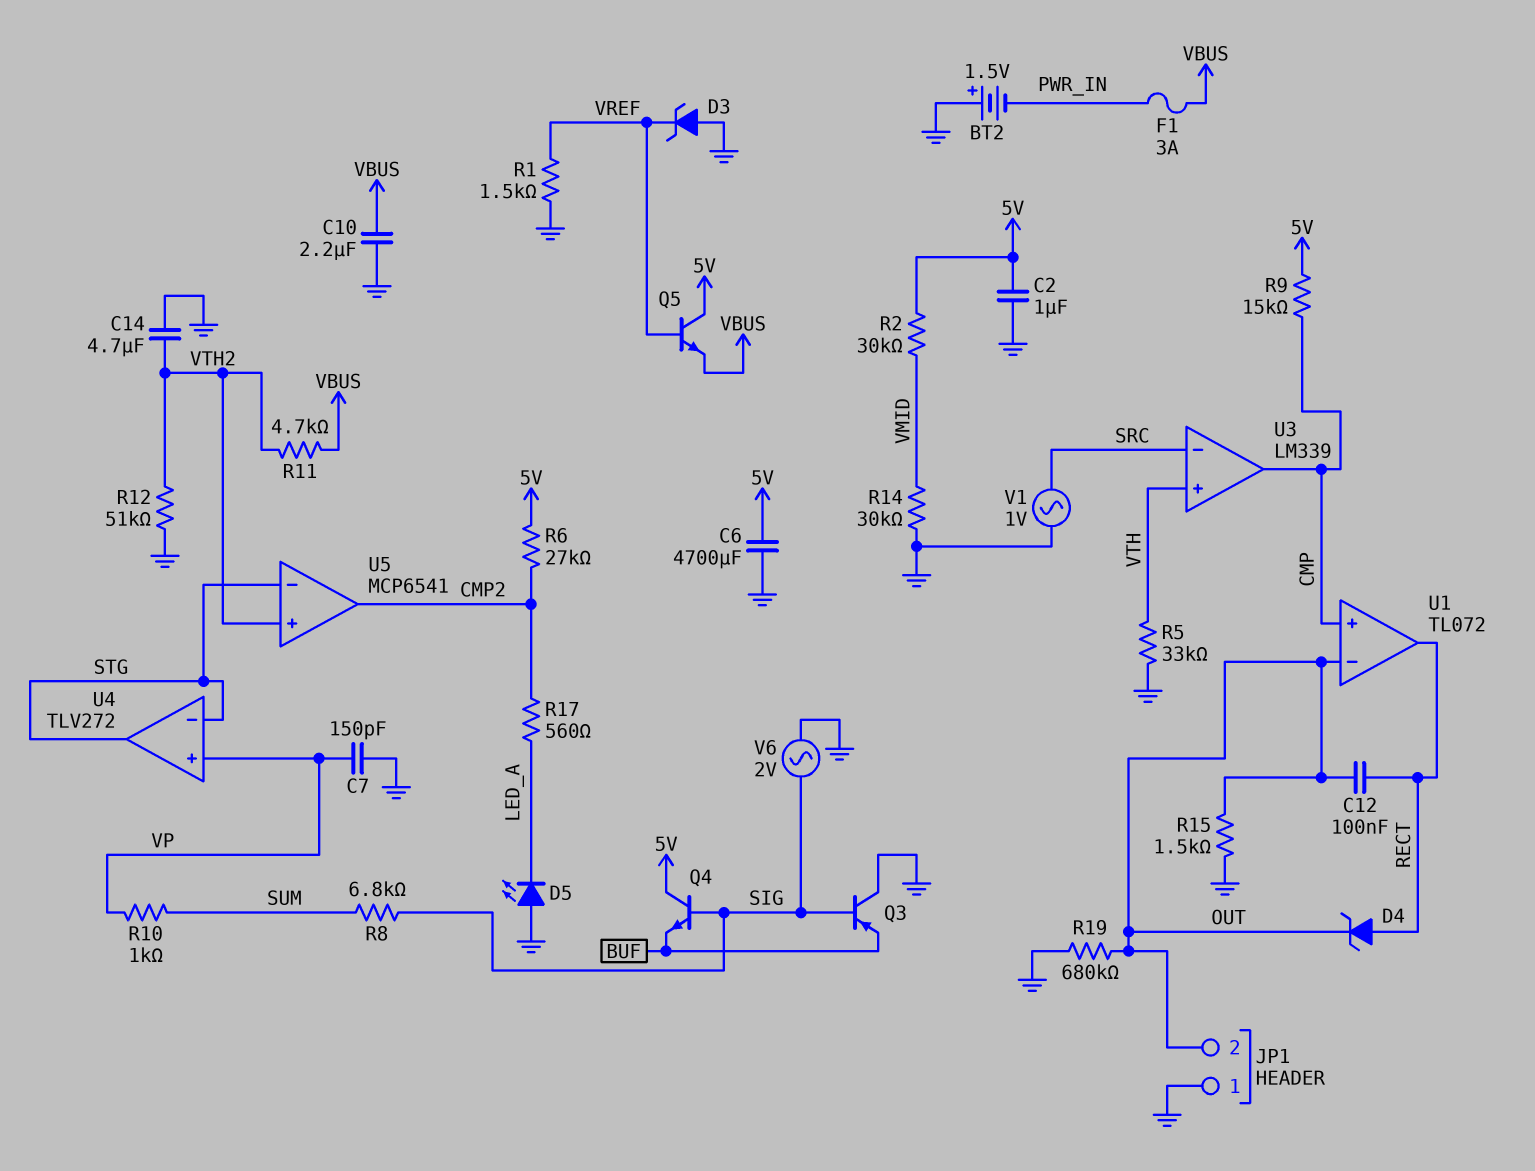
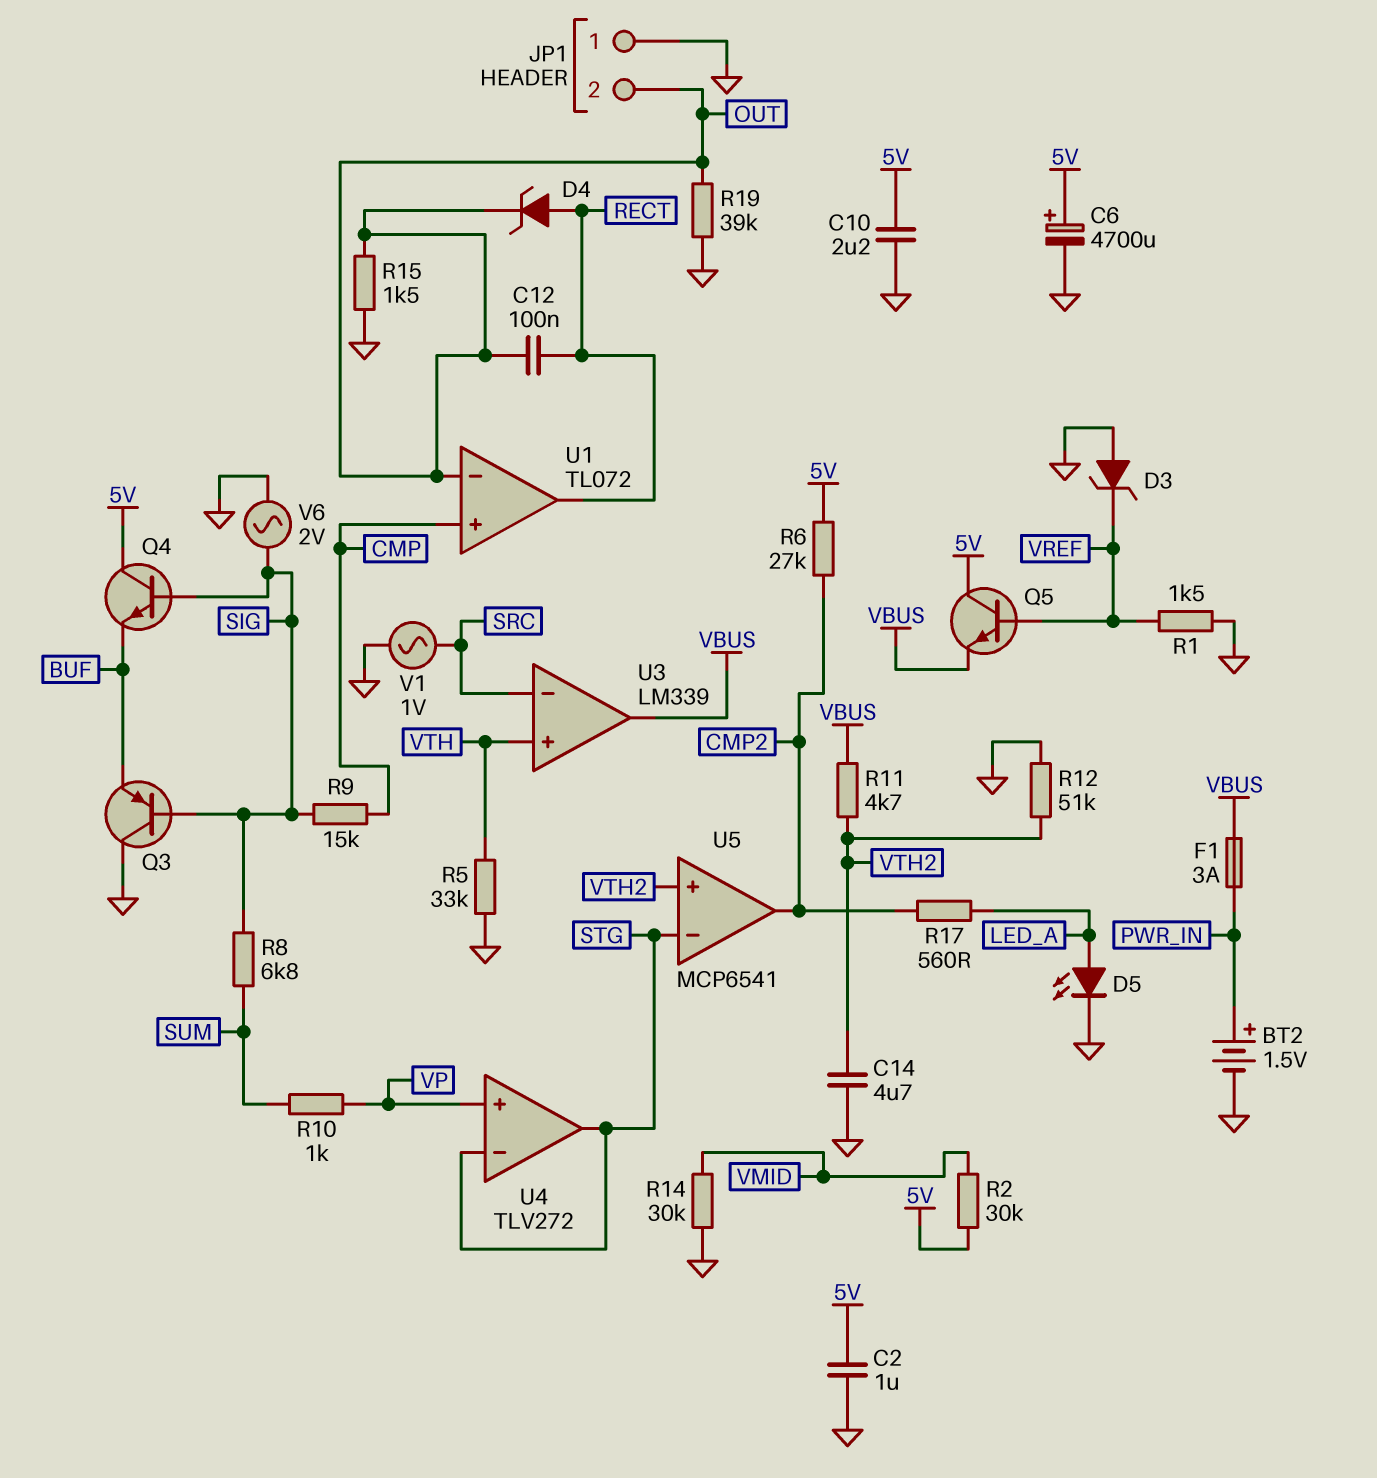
BT2: 1.5V (plus GND, minus PWR_IN) -> 1.5V (plus PWR_IN, minus GND)
C6: 4700uF (5V, GND) -> 4700uF (plus 5V, minus GND)
C7: 150pF (GND, VP) -> none
C10: 2.2uF (GND, VBUS) -> 2.2uF (5V, GND)
D5: LED (A GND, K LED_A) -> LED (A LED_A, K GND)
R9: 15k (5V, CMP) -> 15k (CMP, SIG)
R19: 680k (GND, OUT) -> 39k (GND, OUT)
U3 pin out: CMP -> VBUS

